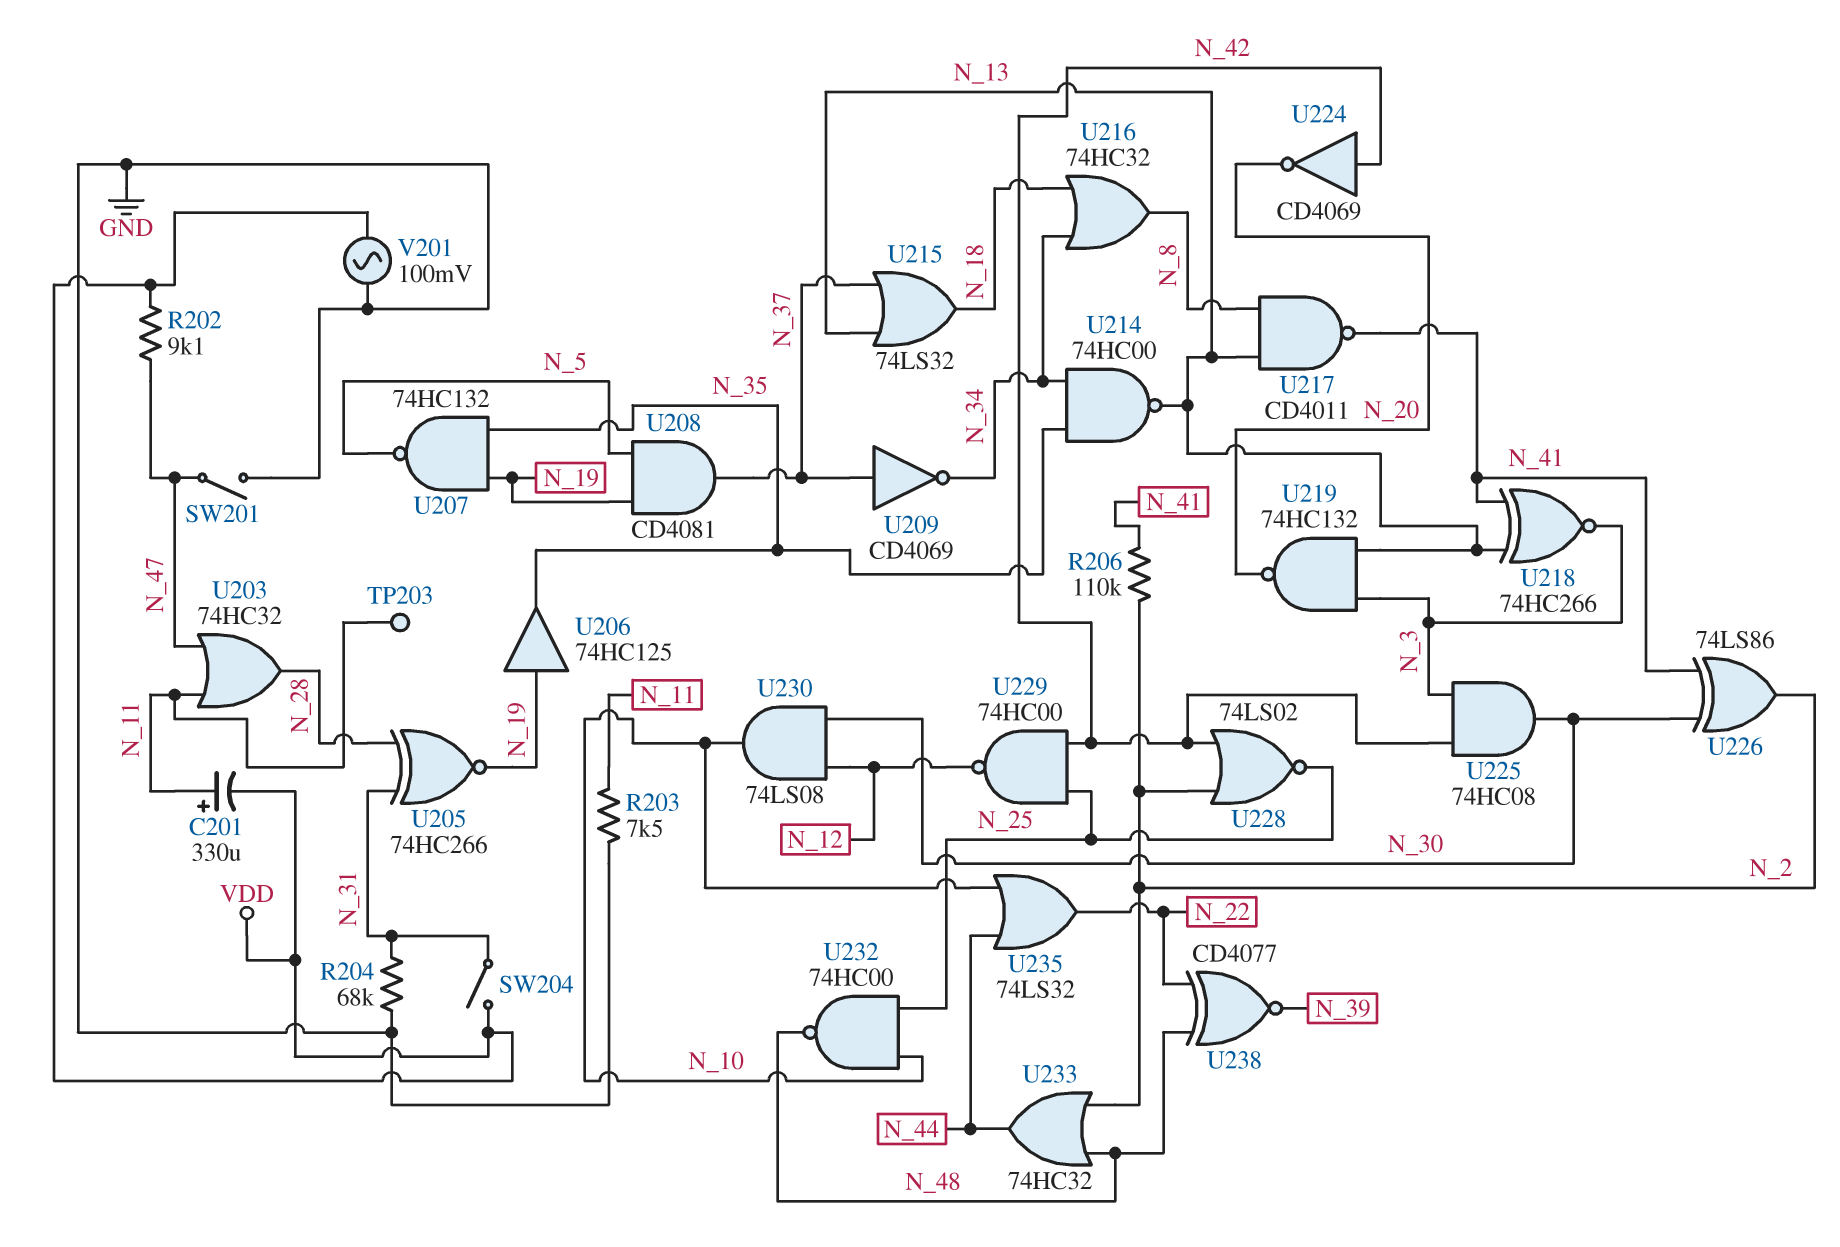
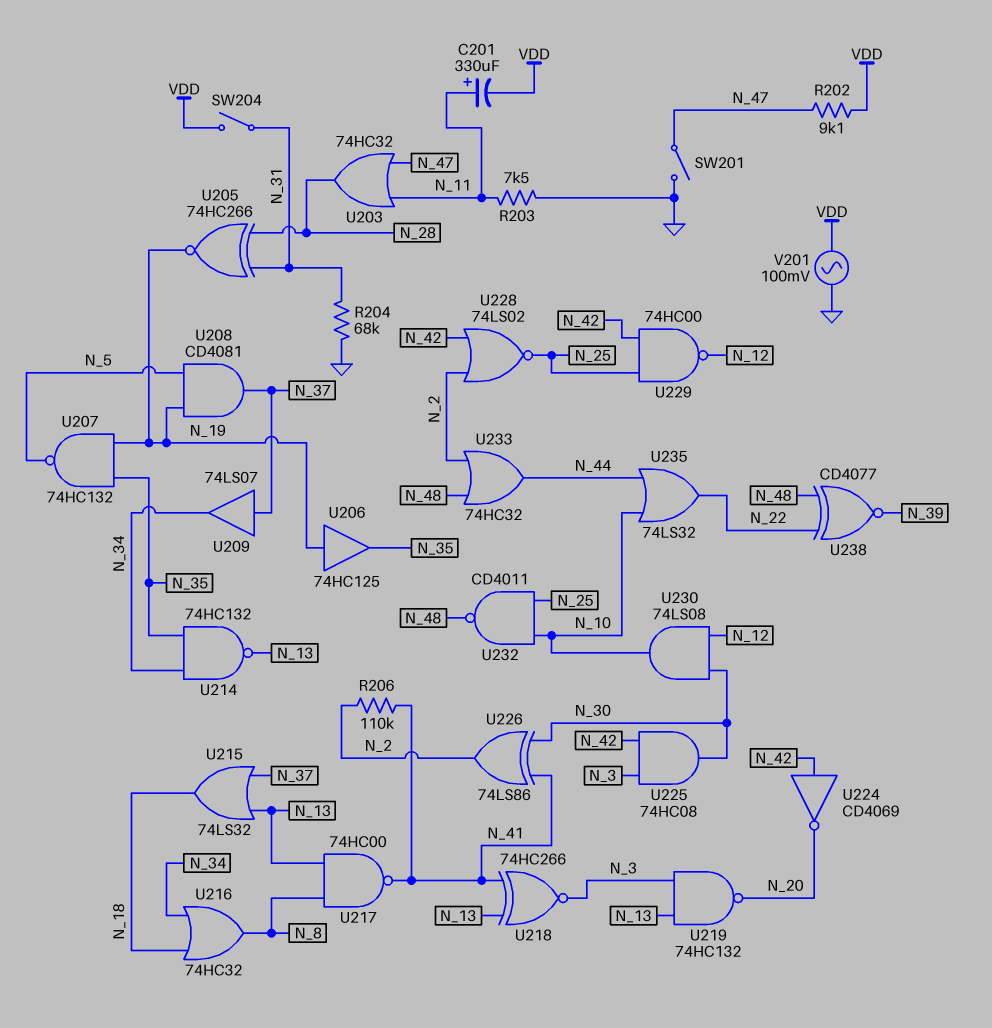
TP203: test point (N_11) -> none
U209: NOT CD4069 (in N_37, out N_34) -> buffer 74LS07 (in N_37, out N_34)
U214: NAND 74HC00 (in N_34, in N_35, out N_13) -> NAND 74HC132 (in N_34, in N_35, out N_13)
U217: NAND CD4011 (in N_8, in N_13, out N_41) -> NAND 74HC00 (in N_8, in N_13, out N_41)
U232: NAND 74HC00 (in N_10, in N_25, out N_48) -> NAND CD4011 (in N_10, in N_25, out N_48)

